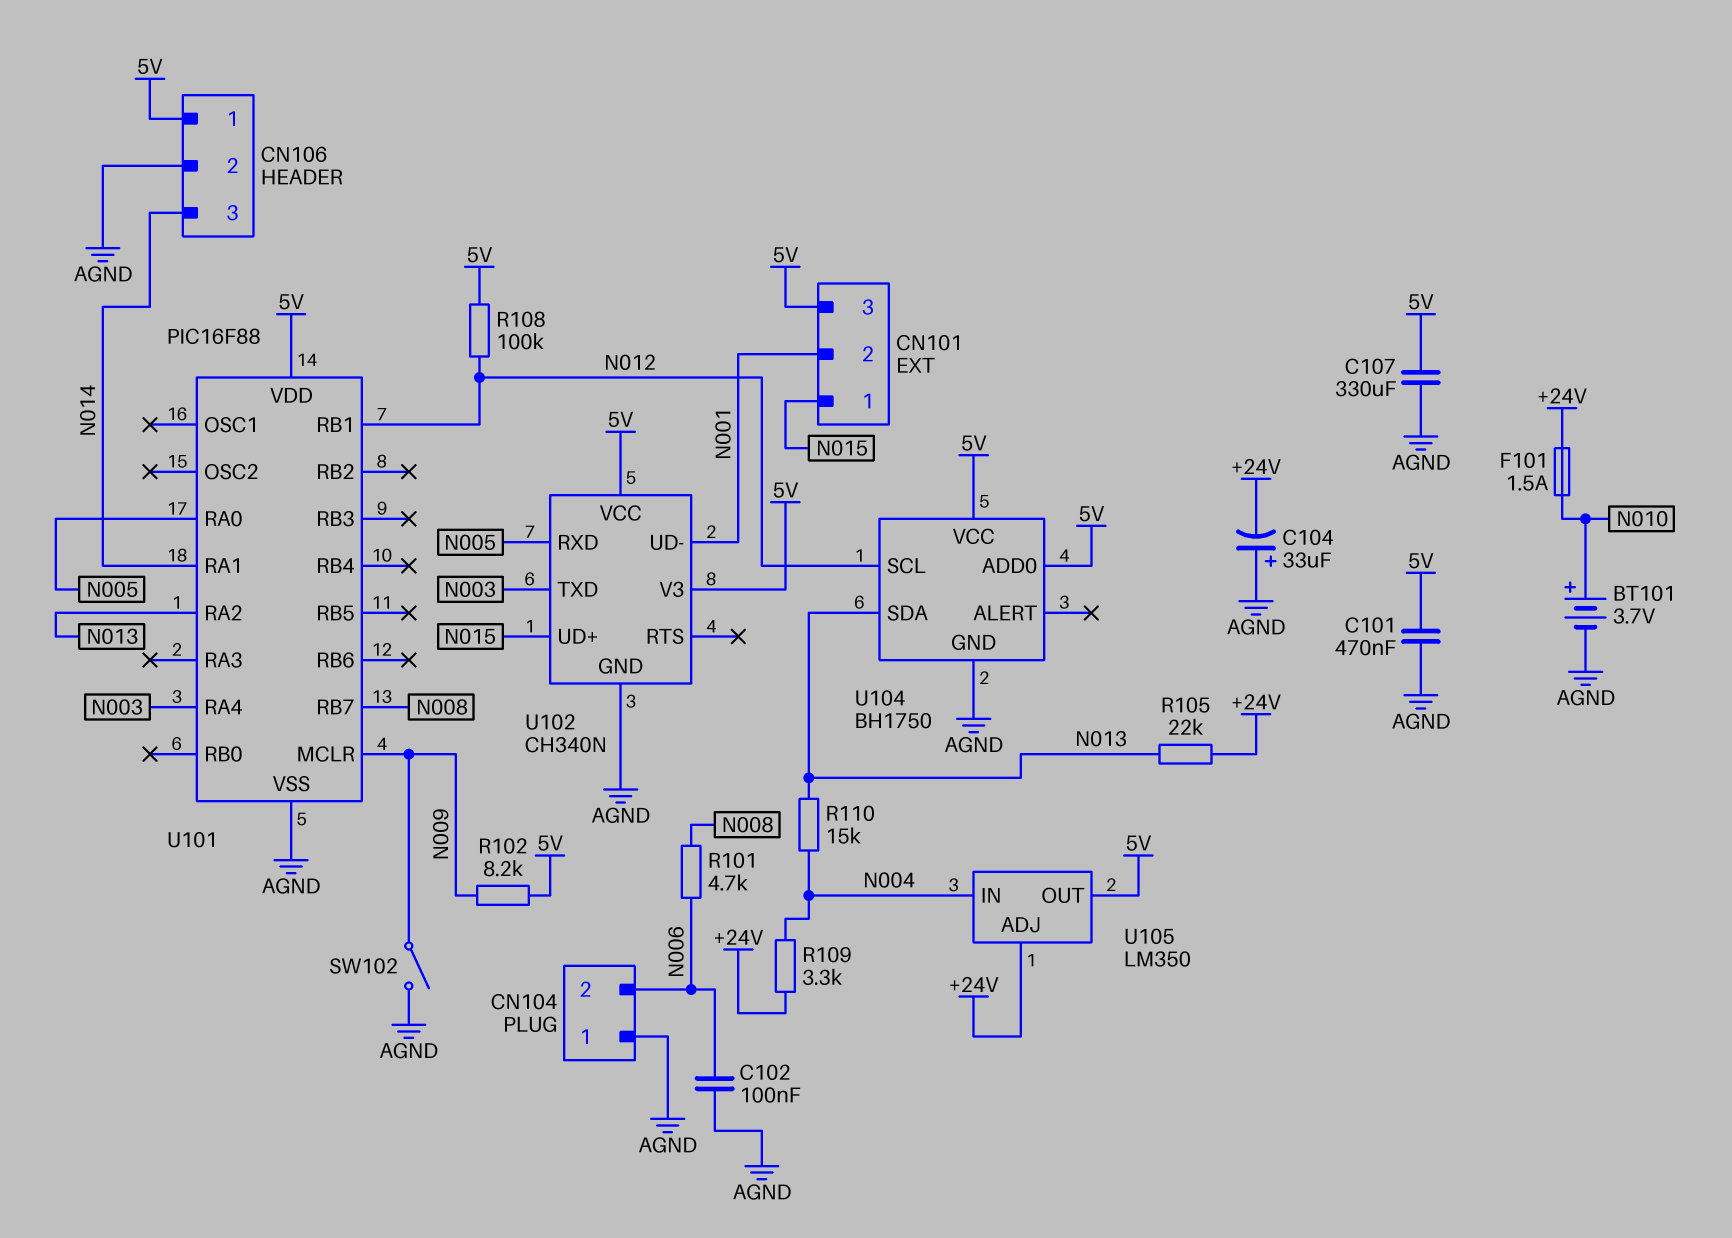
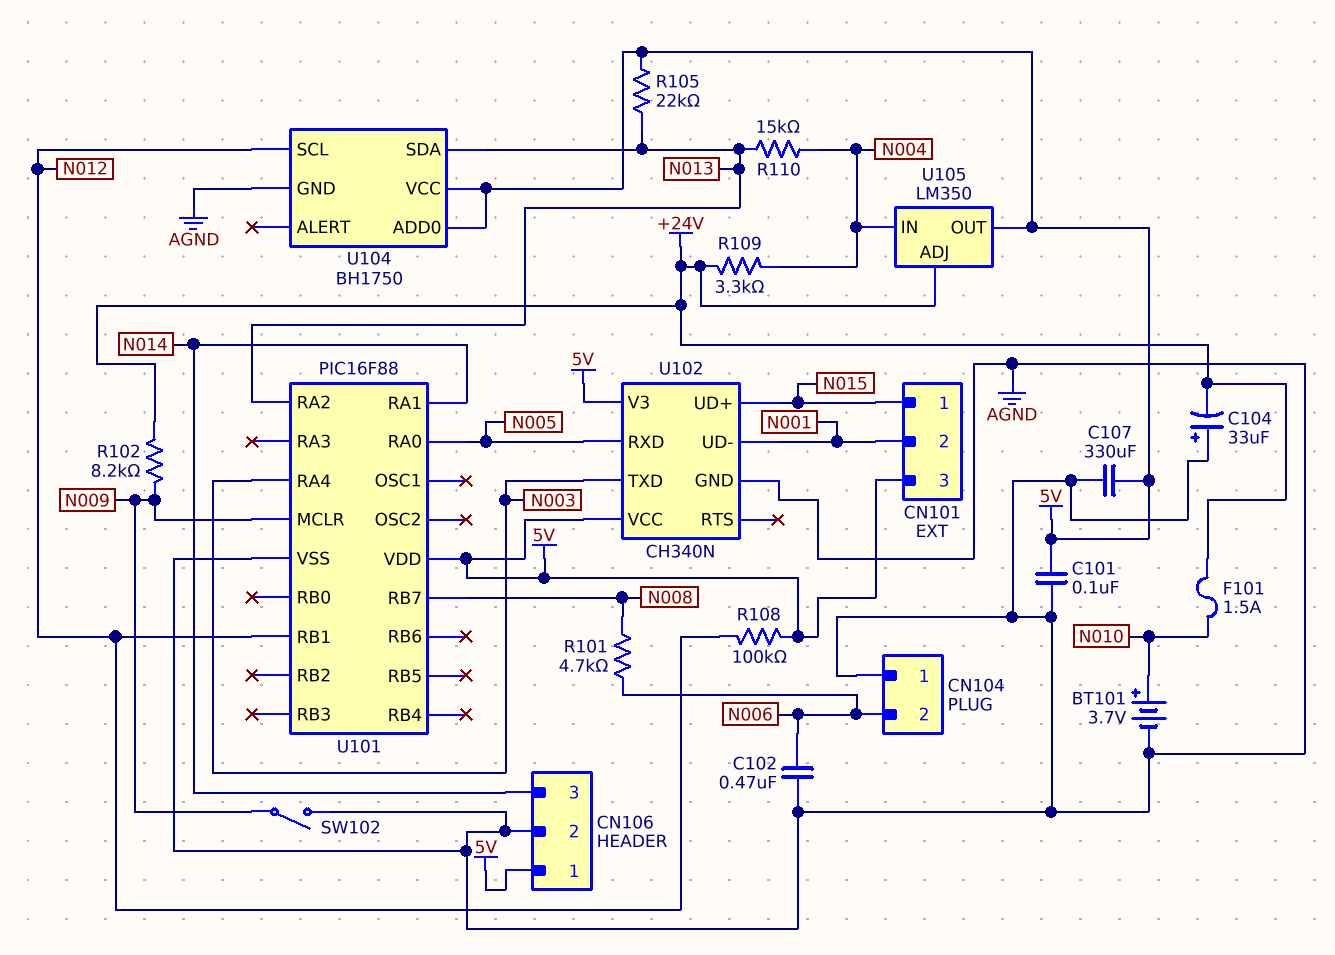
C101: 470nF (5V, AGND) -> 100nF (5V, AGND)
C102: 100nF (AGND, N006) -> 470nF (AGND, N006)
R102: 8.2k (5V, N009) -> 8.2k (+24V, N009)
R105: 22k (+24V, N013) -> 22k (5V, N013)

